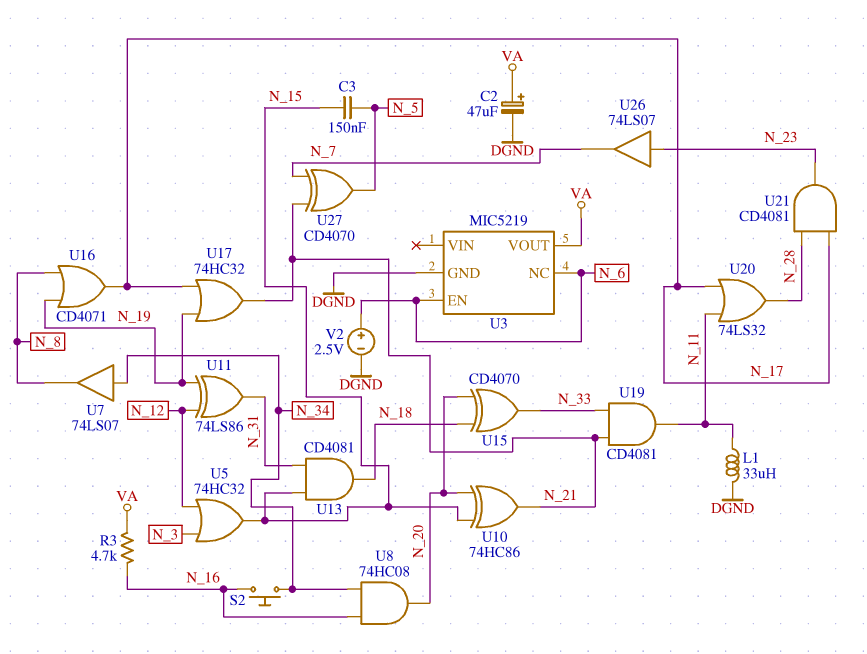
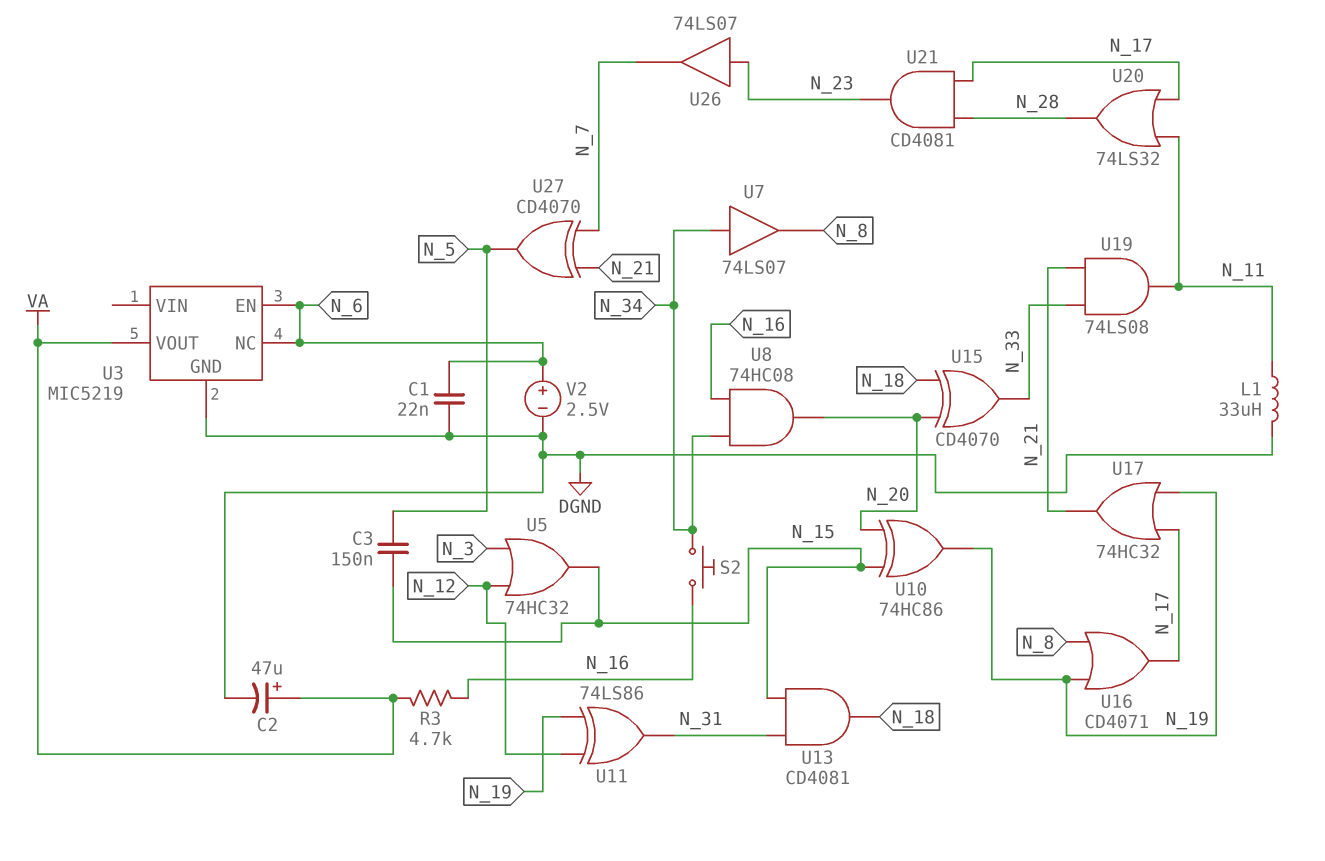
C1: none -> 22nF (DGND, N_6)
U10: XOR 74HC86 (in N_15, in N_20, out N_21) -> XOR 74HC86 (in N_15, in N_20, out N_19)
U19: AND CD4081 (in N_21, in N_33, out N_11) -> AND 74LS08 (in N_21, in N_33, out N_11)

